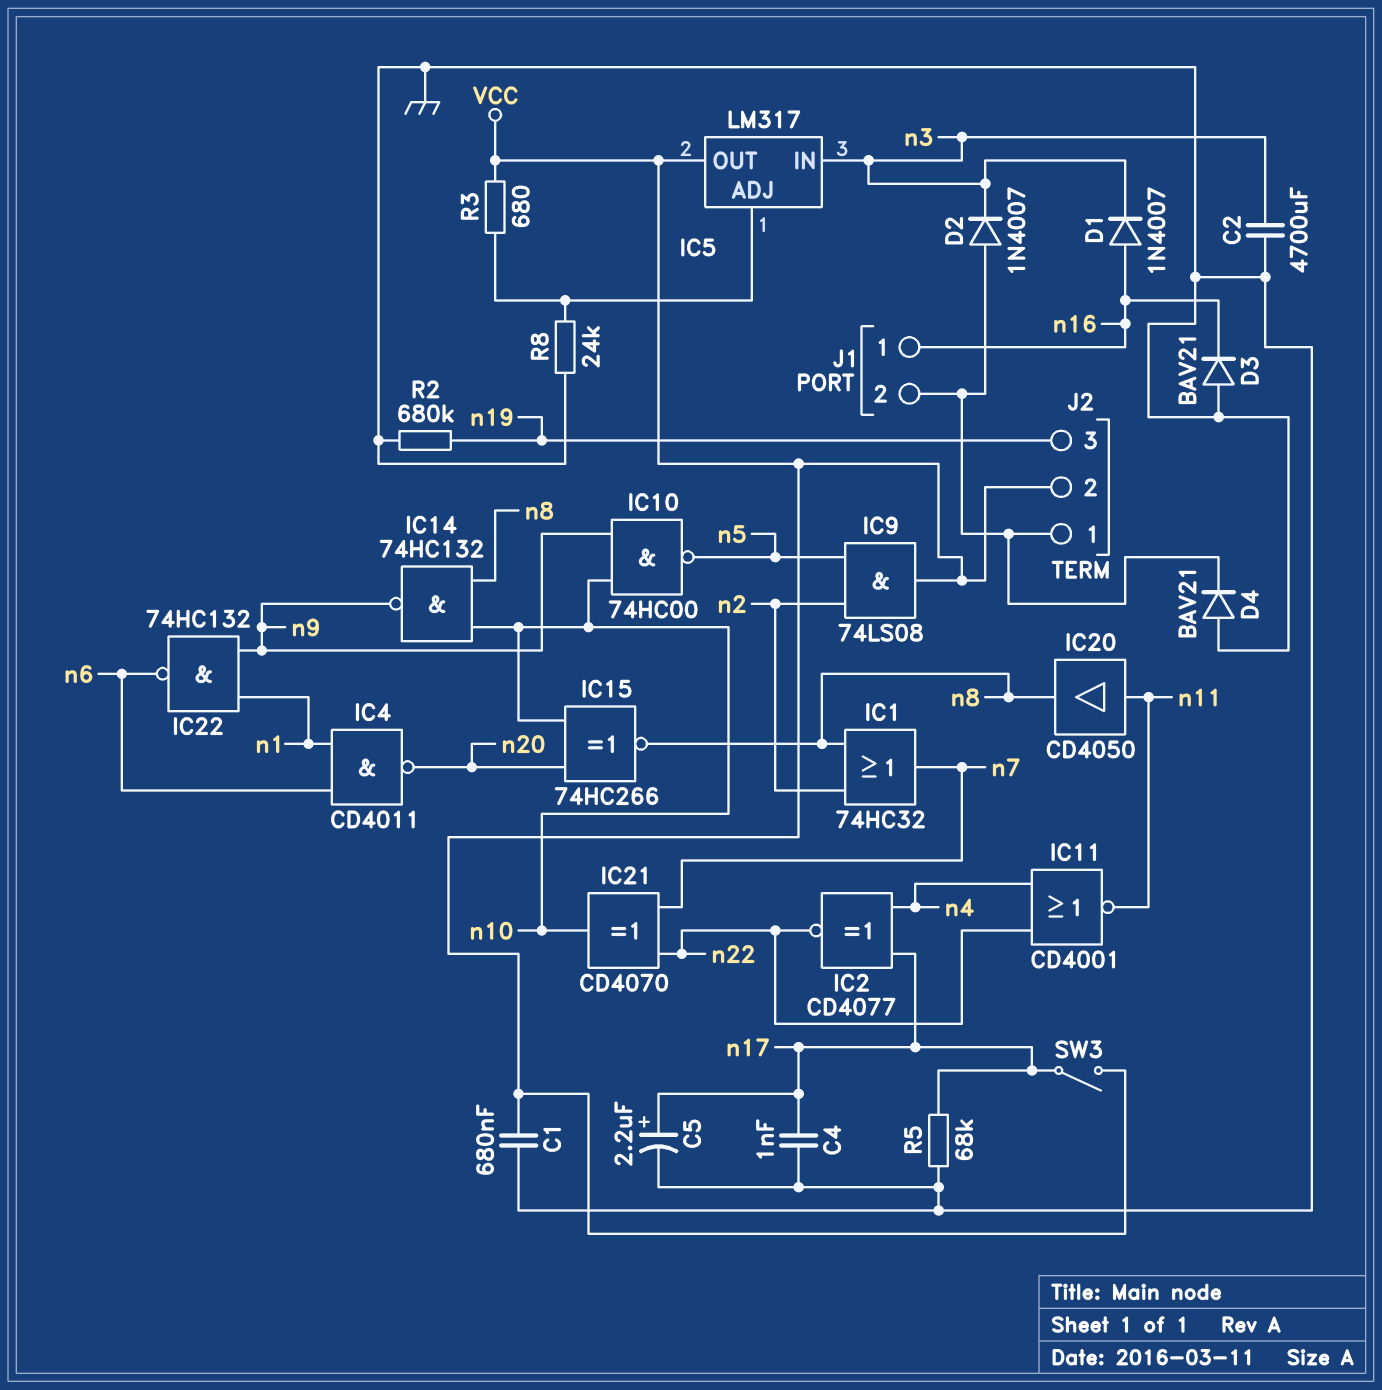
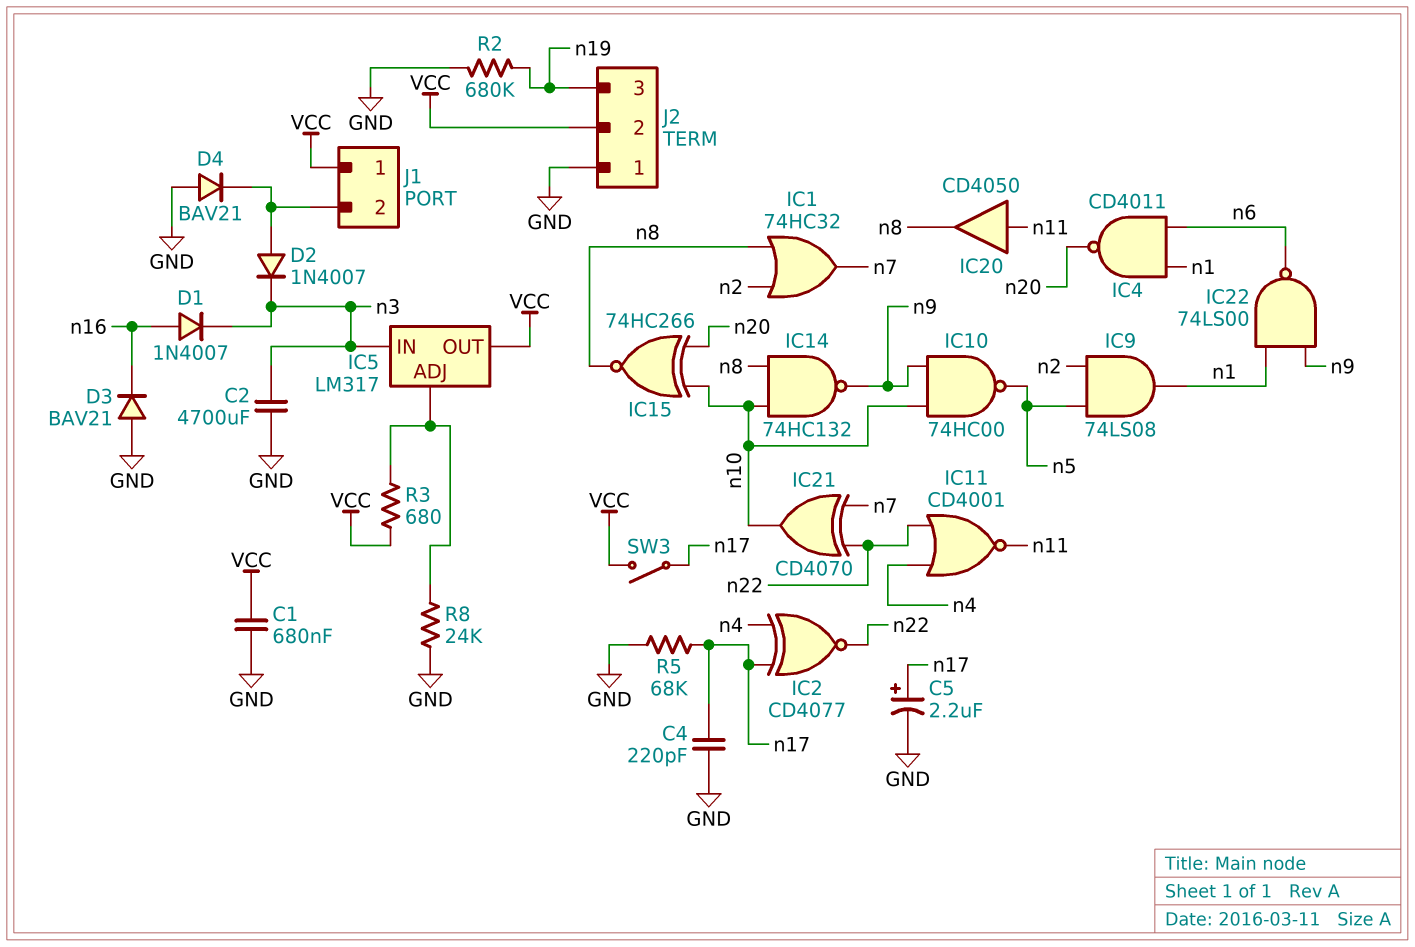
C4: 1nF (GND, n17) -> 220pF (GND, n17)
IC9: AND 74LS08 (in n2, in n5, out VCC) -> AND 74LS08 (in n2, in n5, out n1)
IC22: NAND 74HC132 (in n1, in n9, out n6) -> NAND 74LS00 (in n1, in n9, out n6)
J1 pin 1: n16 -> VCC
J2 pin 1: J1/2 -> GND

